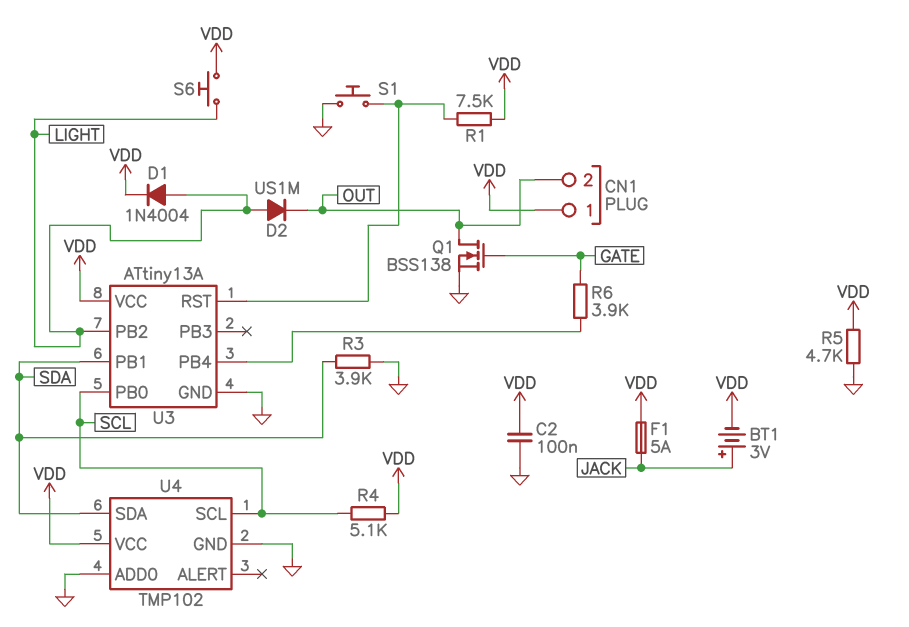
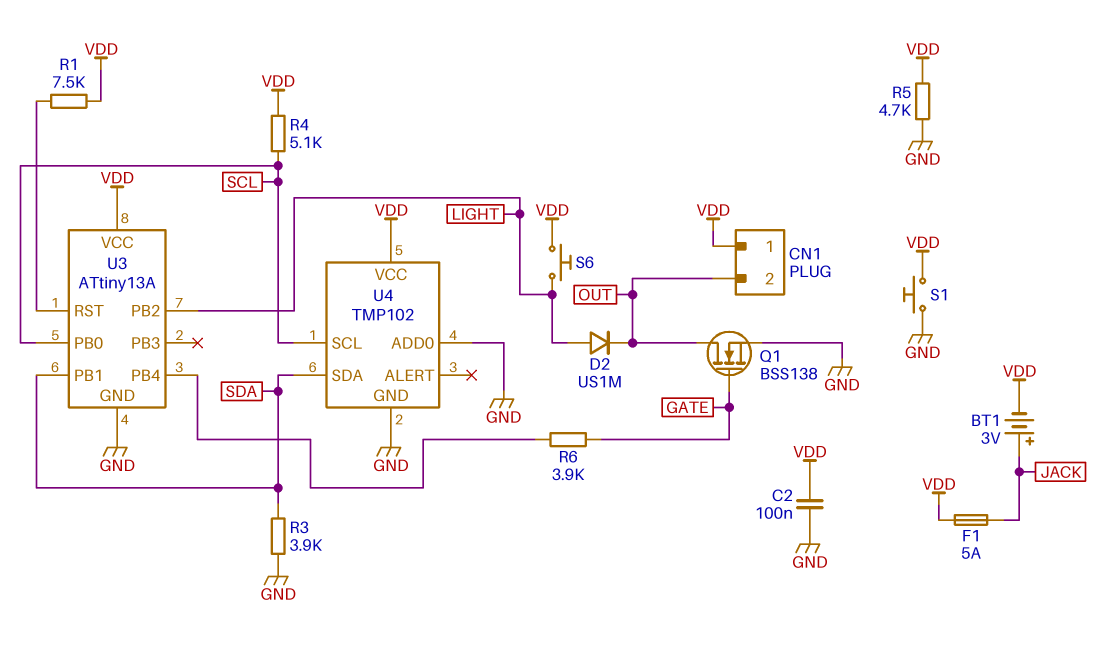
D1: diode 1N4004 (A LIGHT, K VDD) -> none
S1: button (GND, U3/RST) -> button (GND, VDD)

